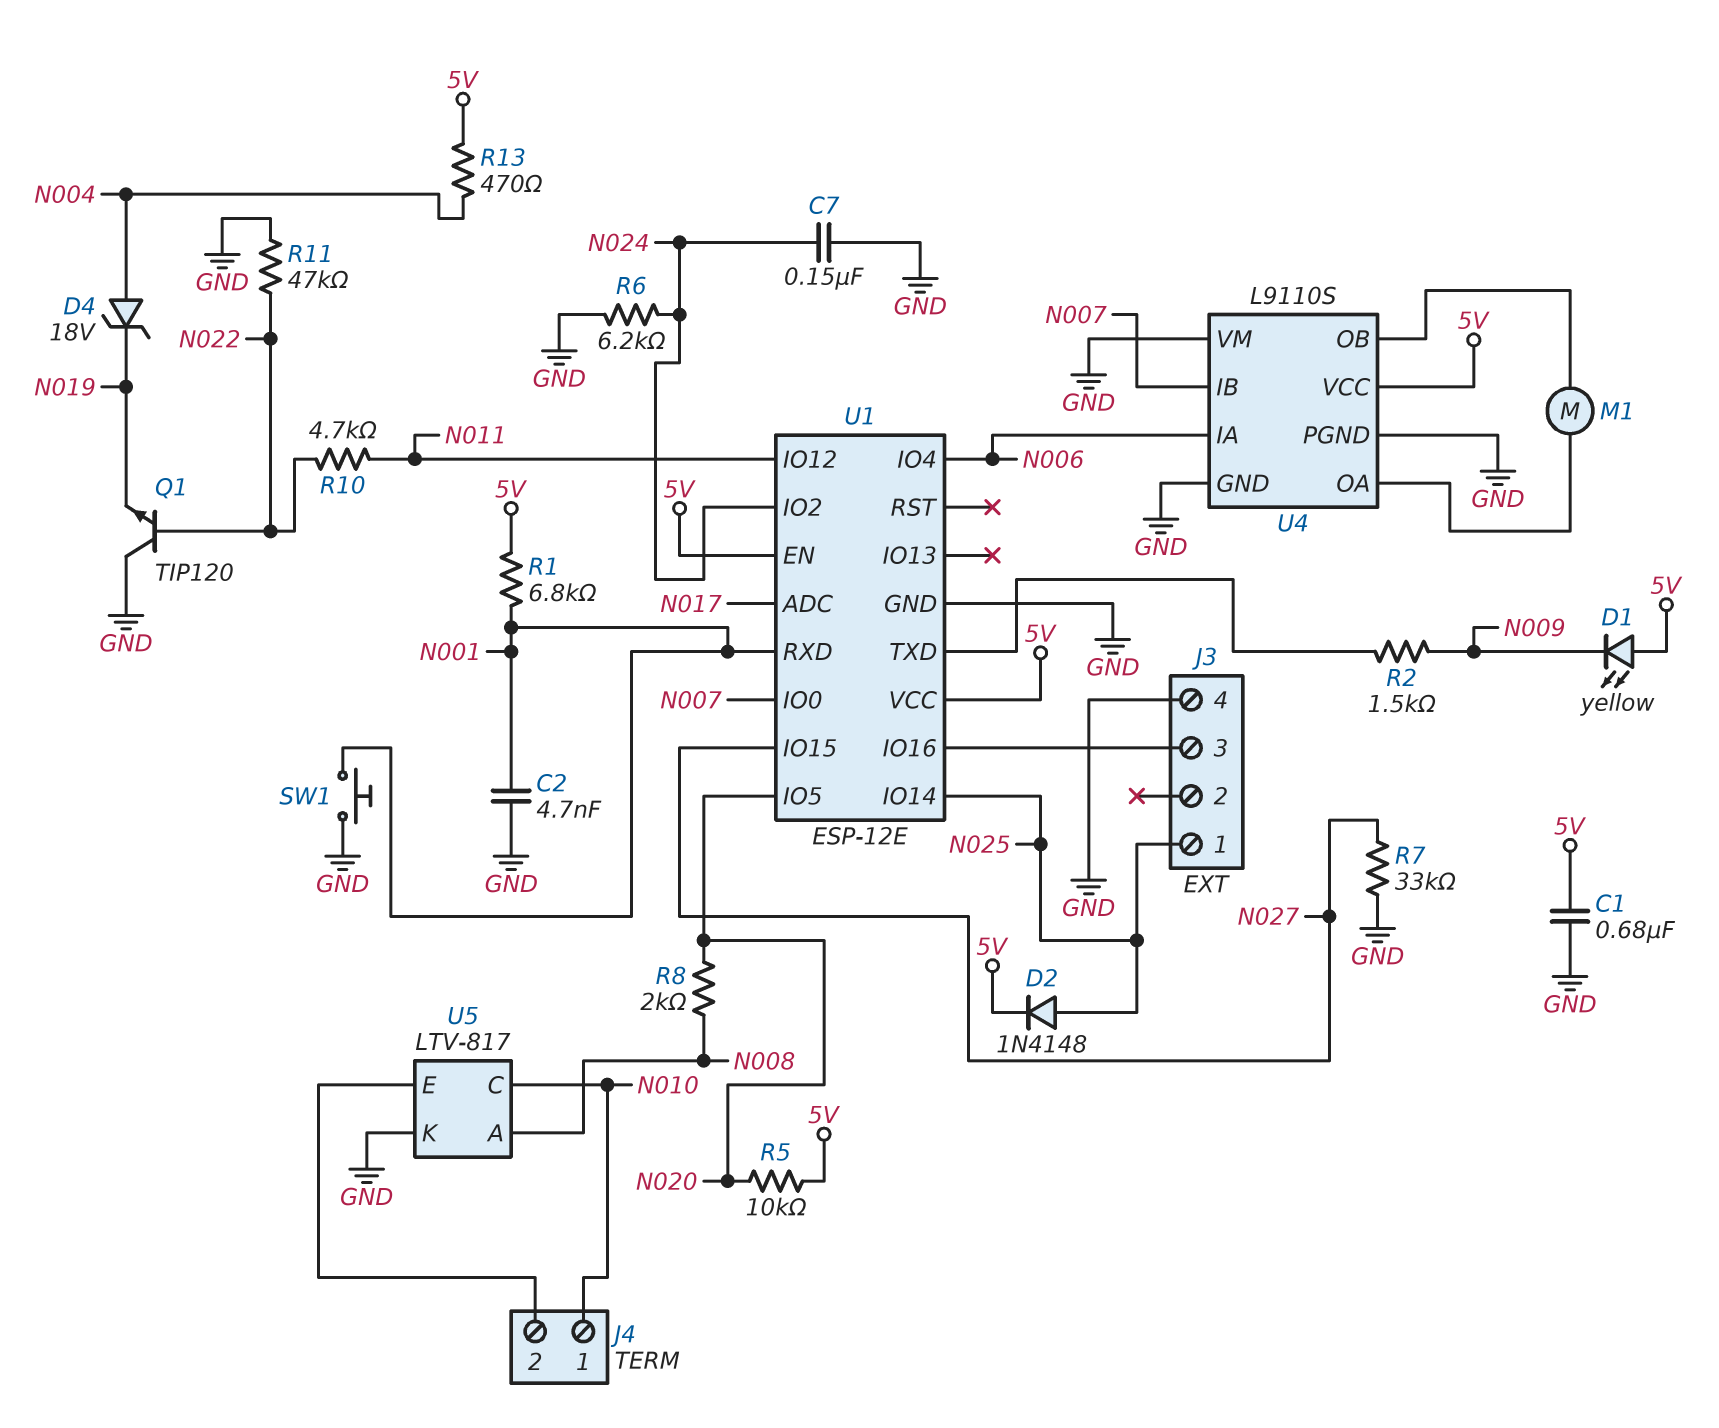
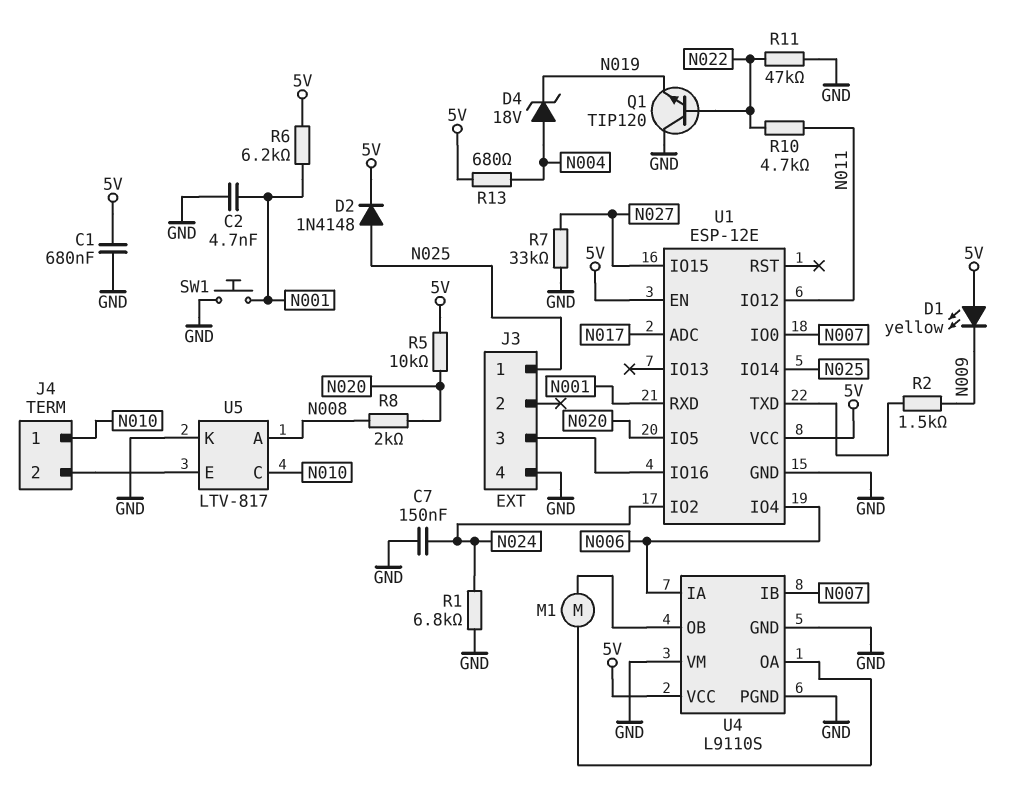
R1: 6.8k (5V, N001) -> 6.8k (GND, N024)
R6: 6.2k (GND, N024) -> 6.2k (5V, N001)
R13: 470 (5V, N004) -> 680 (5V, N004)

